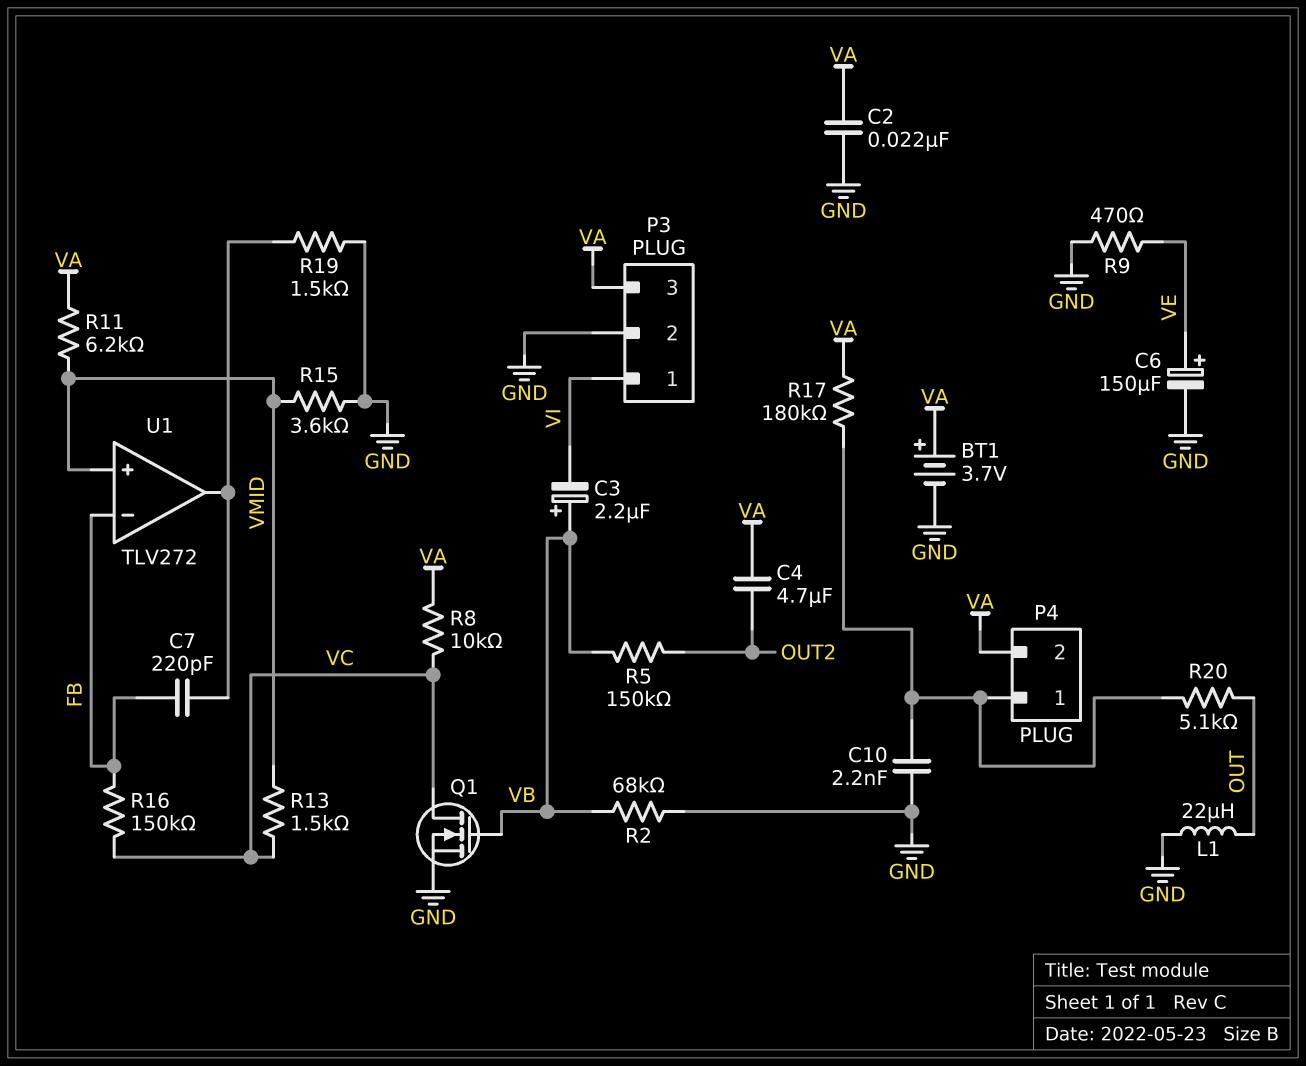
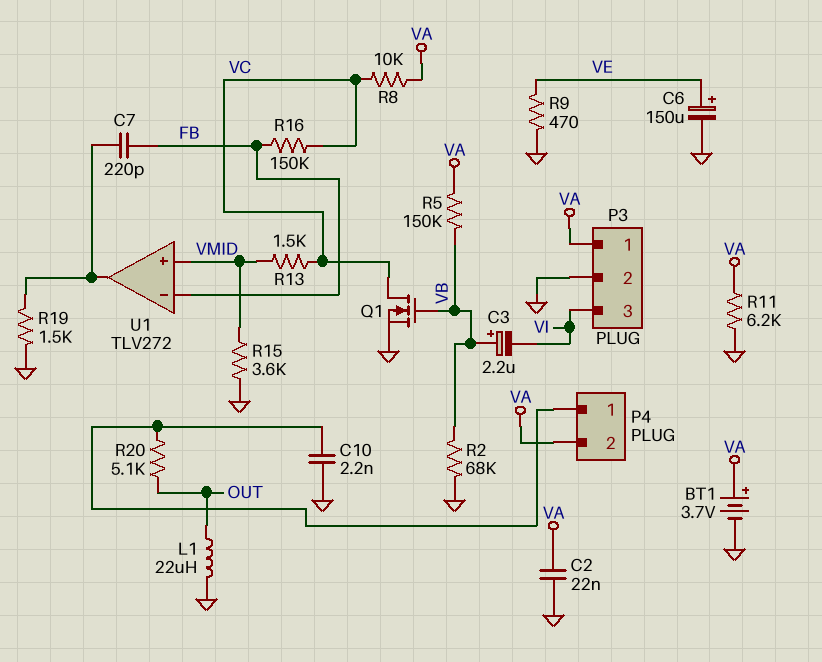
C4: 4.7uF (OUT2, VA) -> none
P3 pin 1: VI -> VA
P3 pin 3: VA -> VI
R5: 150k (OUT2, VB) -> 150k (VA, VB)
R11: 6.2k (VA, VMID) -> 6.2k (GND, VA)
R17: 180k (P4/1, VA) -> none

